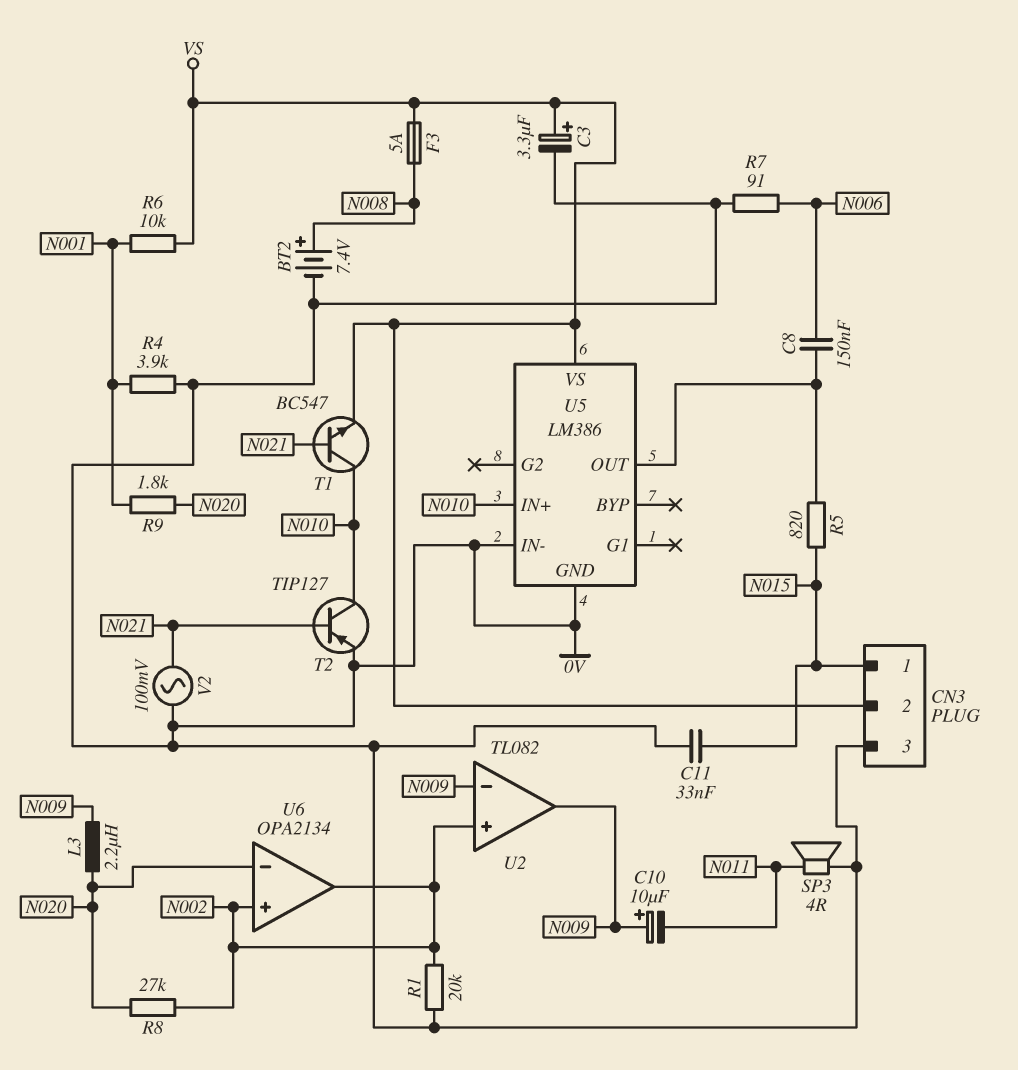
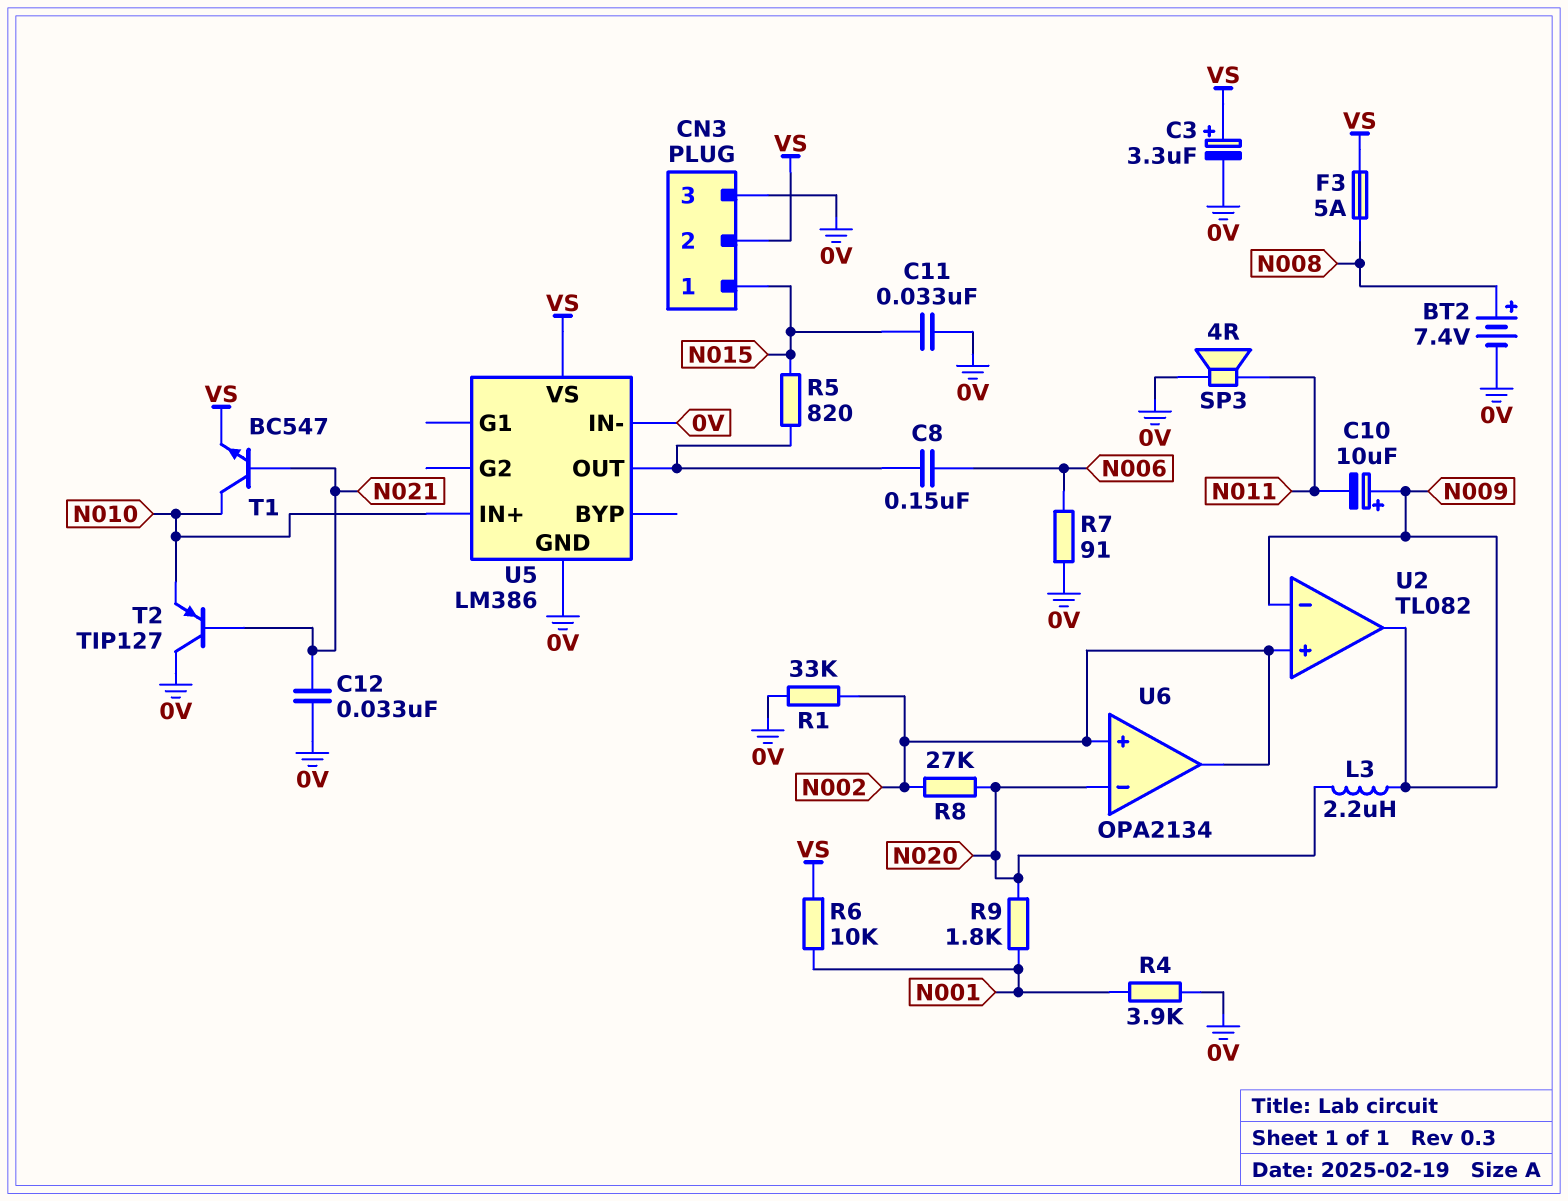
C12: none -> 33nF (0V, N021)
R1: 20k (0V, N002) -> 33k (0V, N002)
T2: PNP TIP127 (B N021, C N010, E 0V) -> PNP TIP127 (B N021, C 0V, E N010)
V2: AC 100mV (0V, N021) -> none

